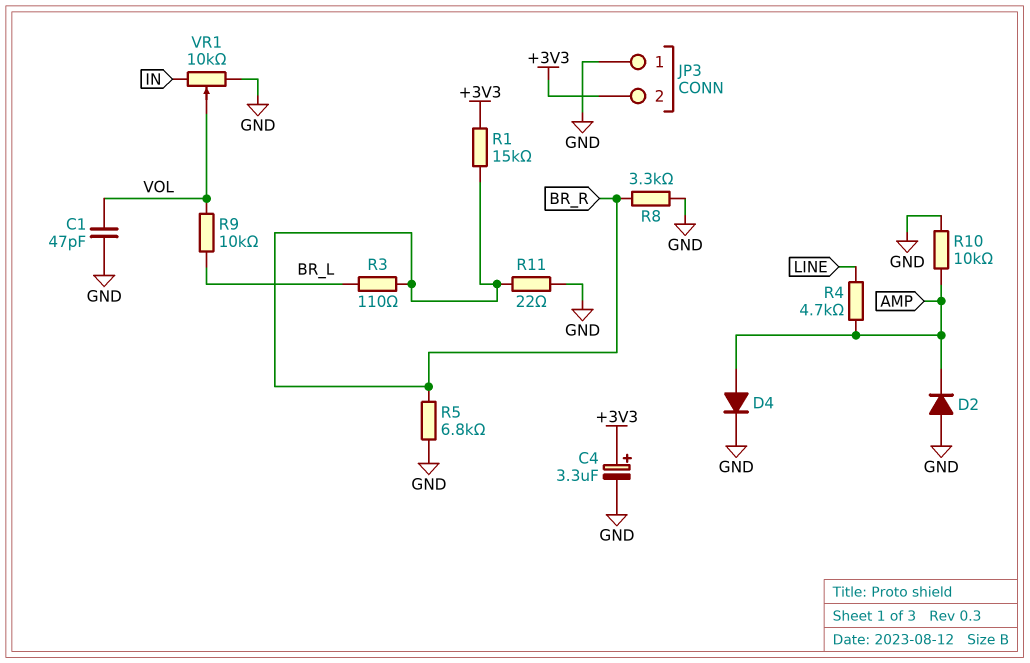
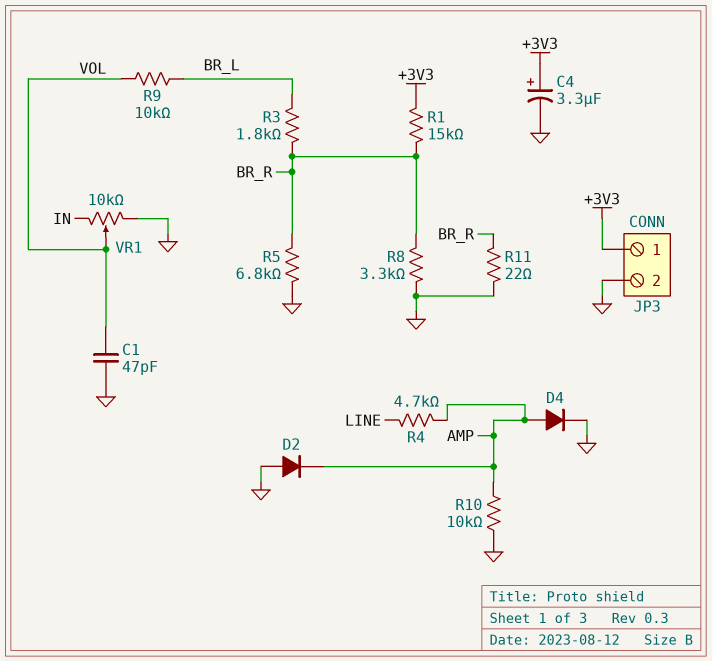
JP3 pin 1: GND -> +3V3
JP3 pin 2: +3V3 -> GND
R3: 110 (BR_L, BR_R) -> 1.8k (BR_L, BR_R)

